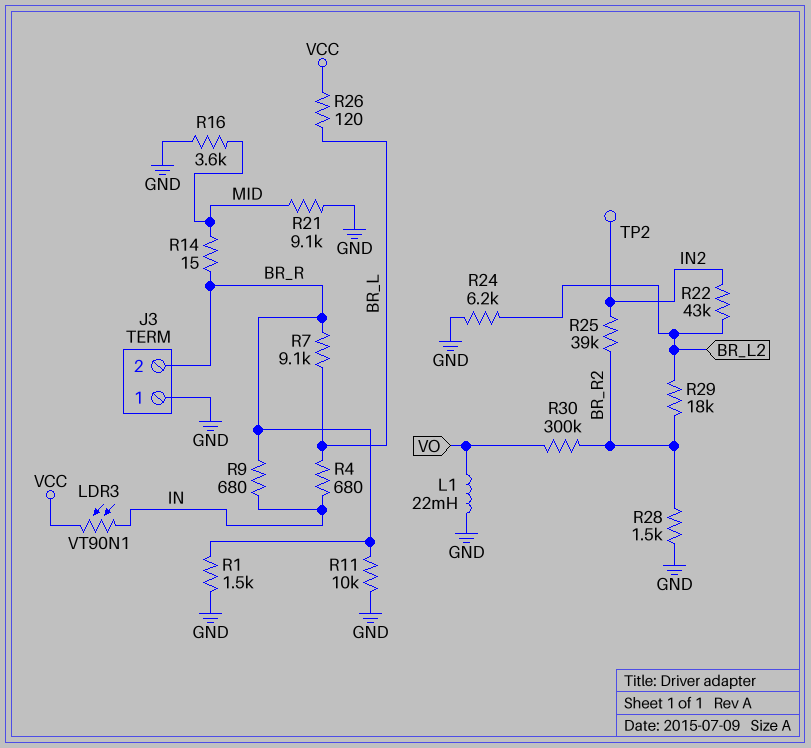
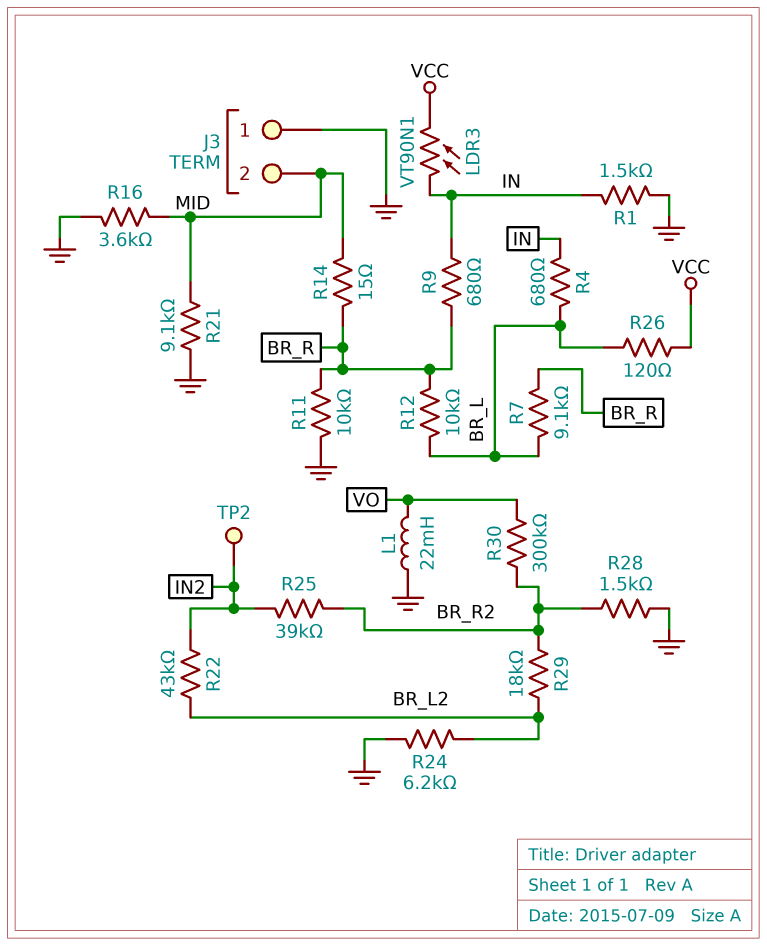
J3 pin 2: BR_R -> MID
R1: 1.5k (BR_R, GND) -> 1.5k (GND, IN)
R12: none -> 10k (BR_L, BR_R)

